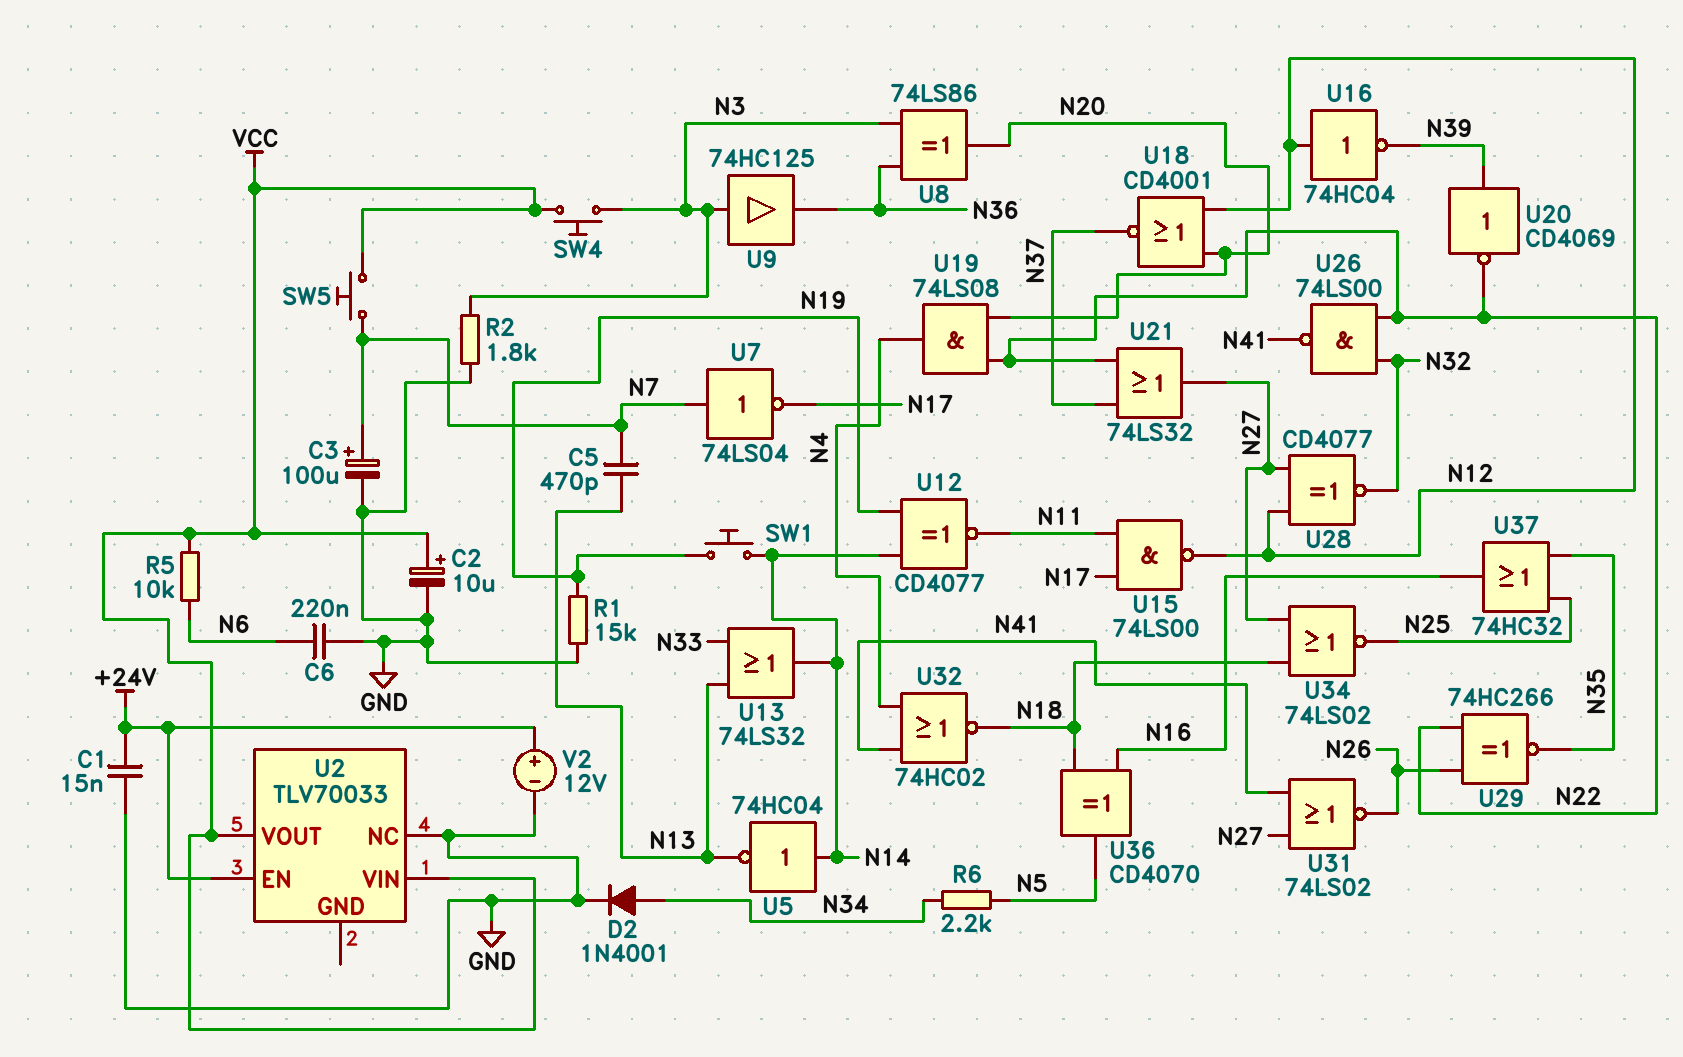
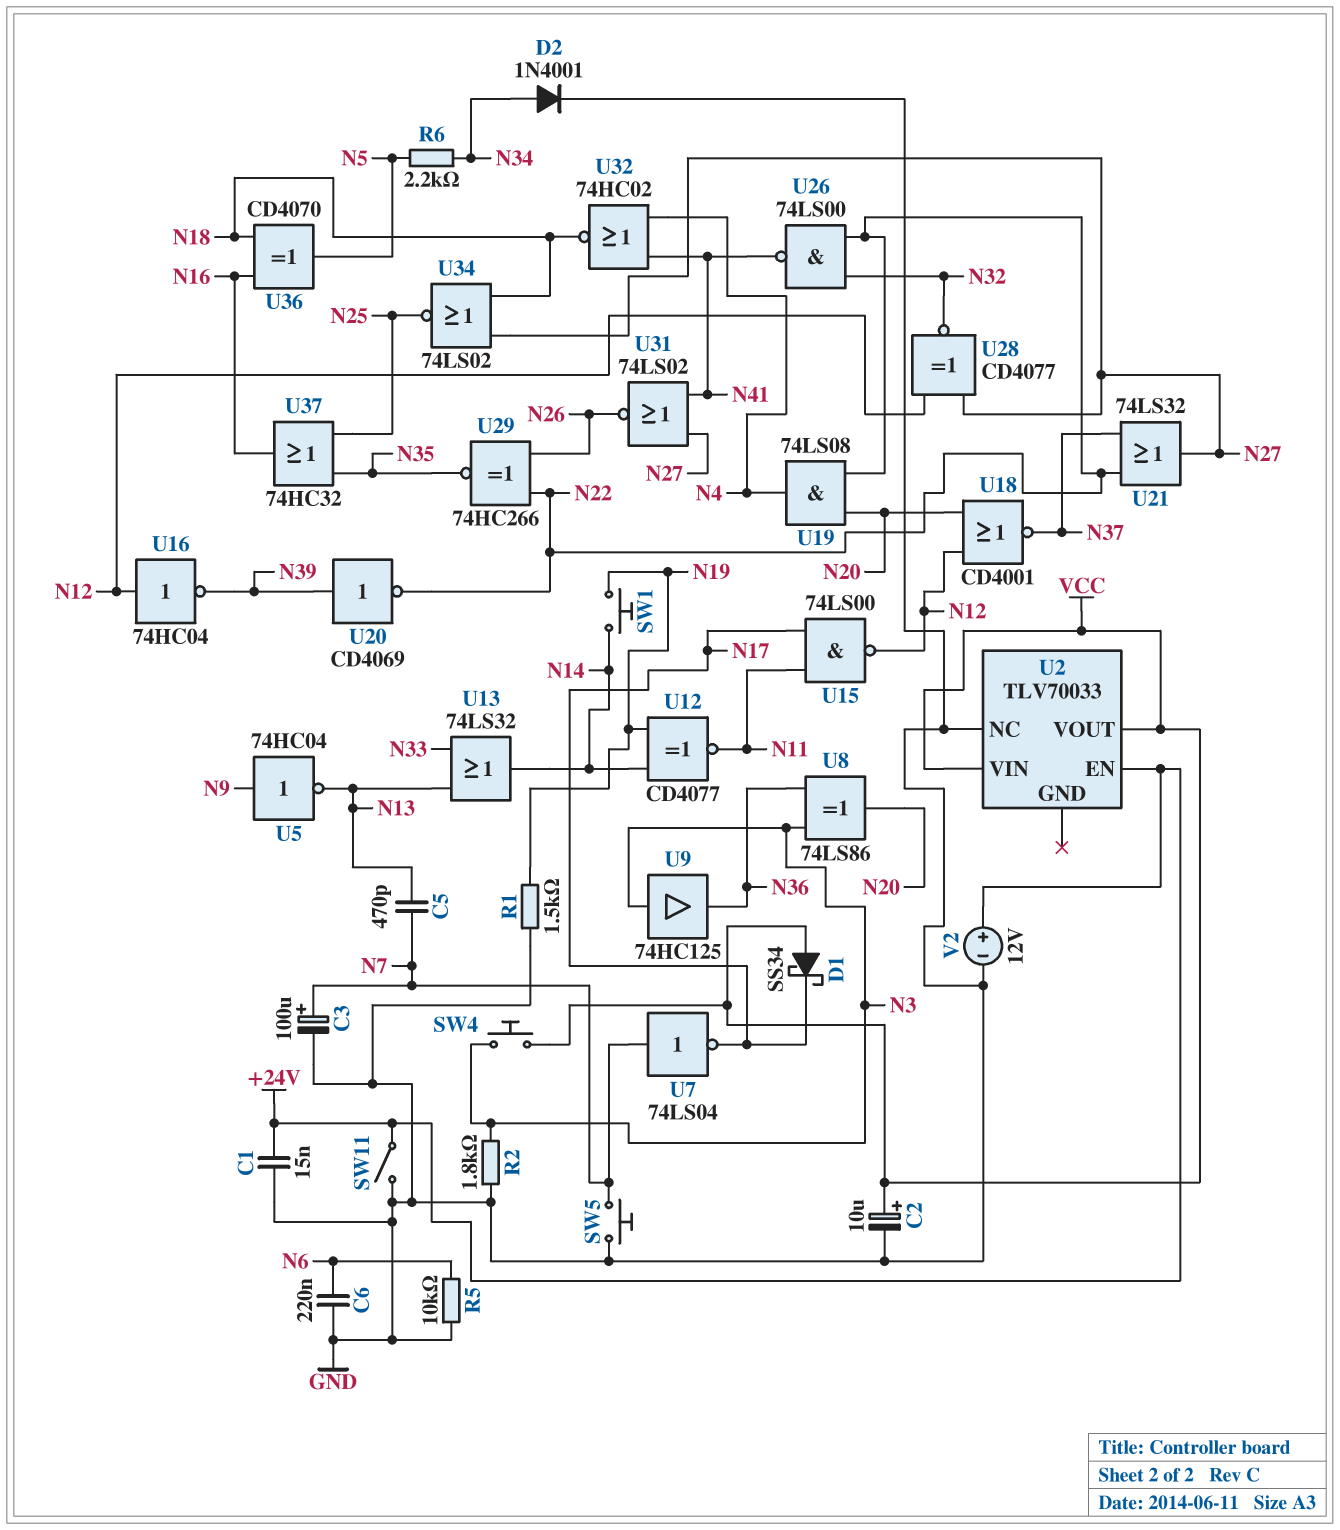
D1: none -> schottky SS34 (A VCC, K N17)
R1: 15k (GND, N19) -> 1.5k (GND, N19)
R5: 10k (N6, VCC) -> 10k (GND, N6)
SW5: button (N7, VCC) -> button (GND, N7)
SW11: none -> switch (+24V, GND)
U5: NOT 74HC04 (in N14, out N13) -> NOT 74HC04 (in N9, out N13)

